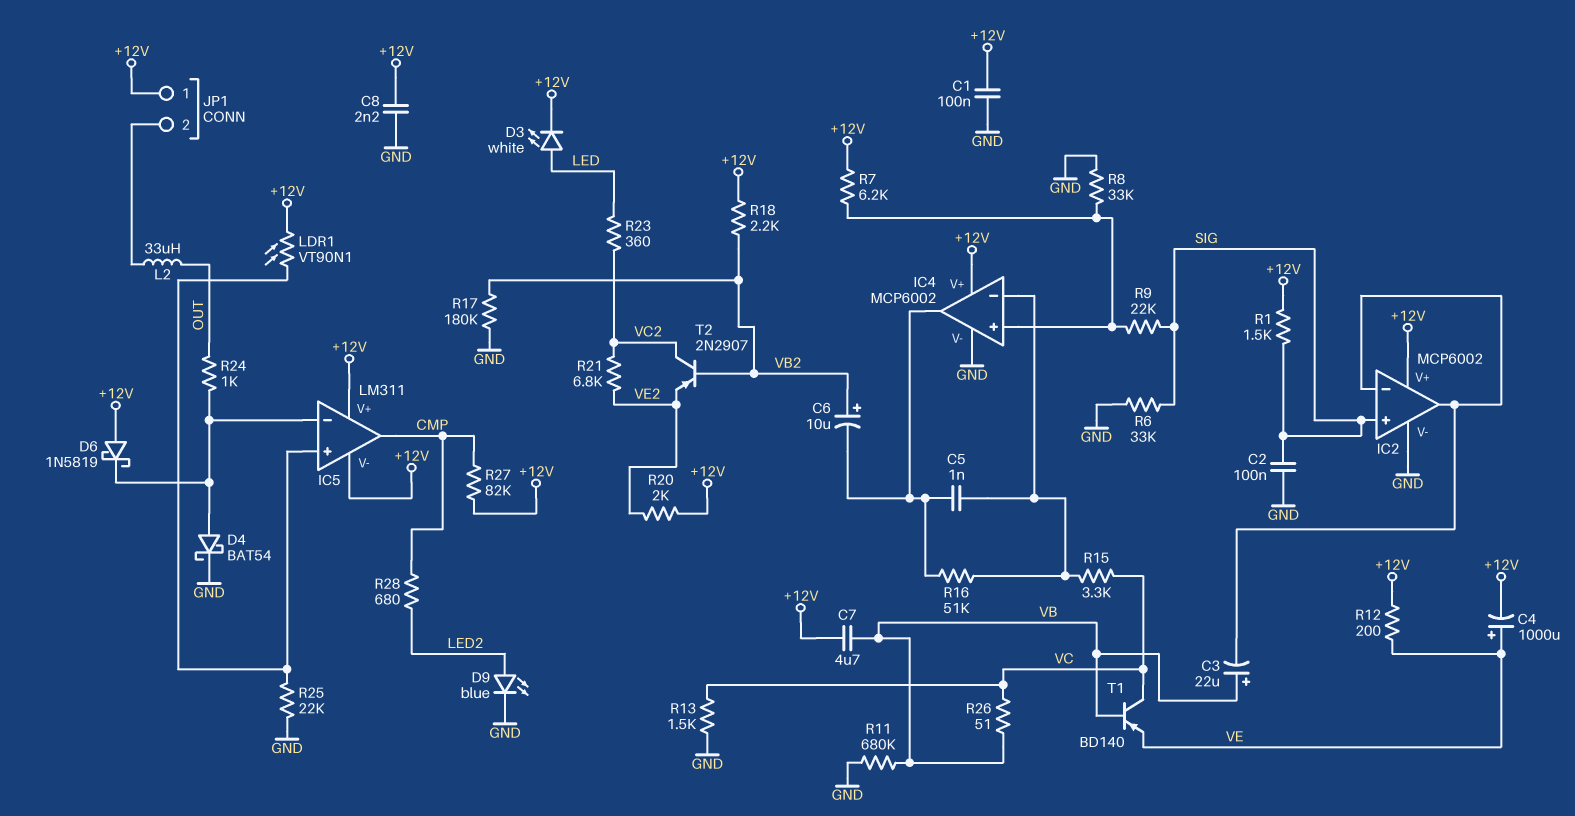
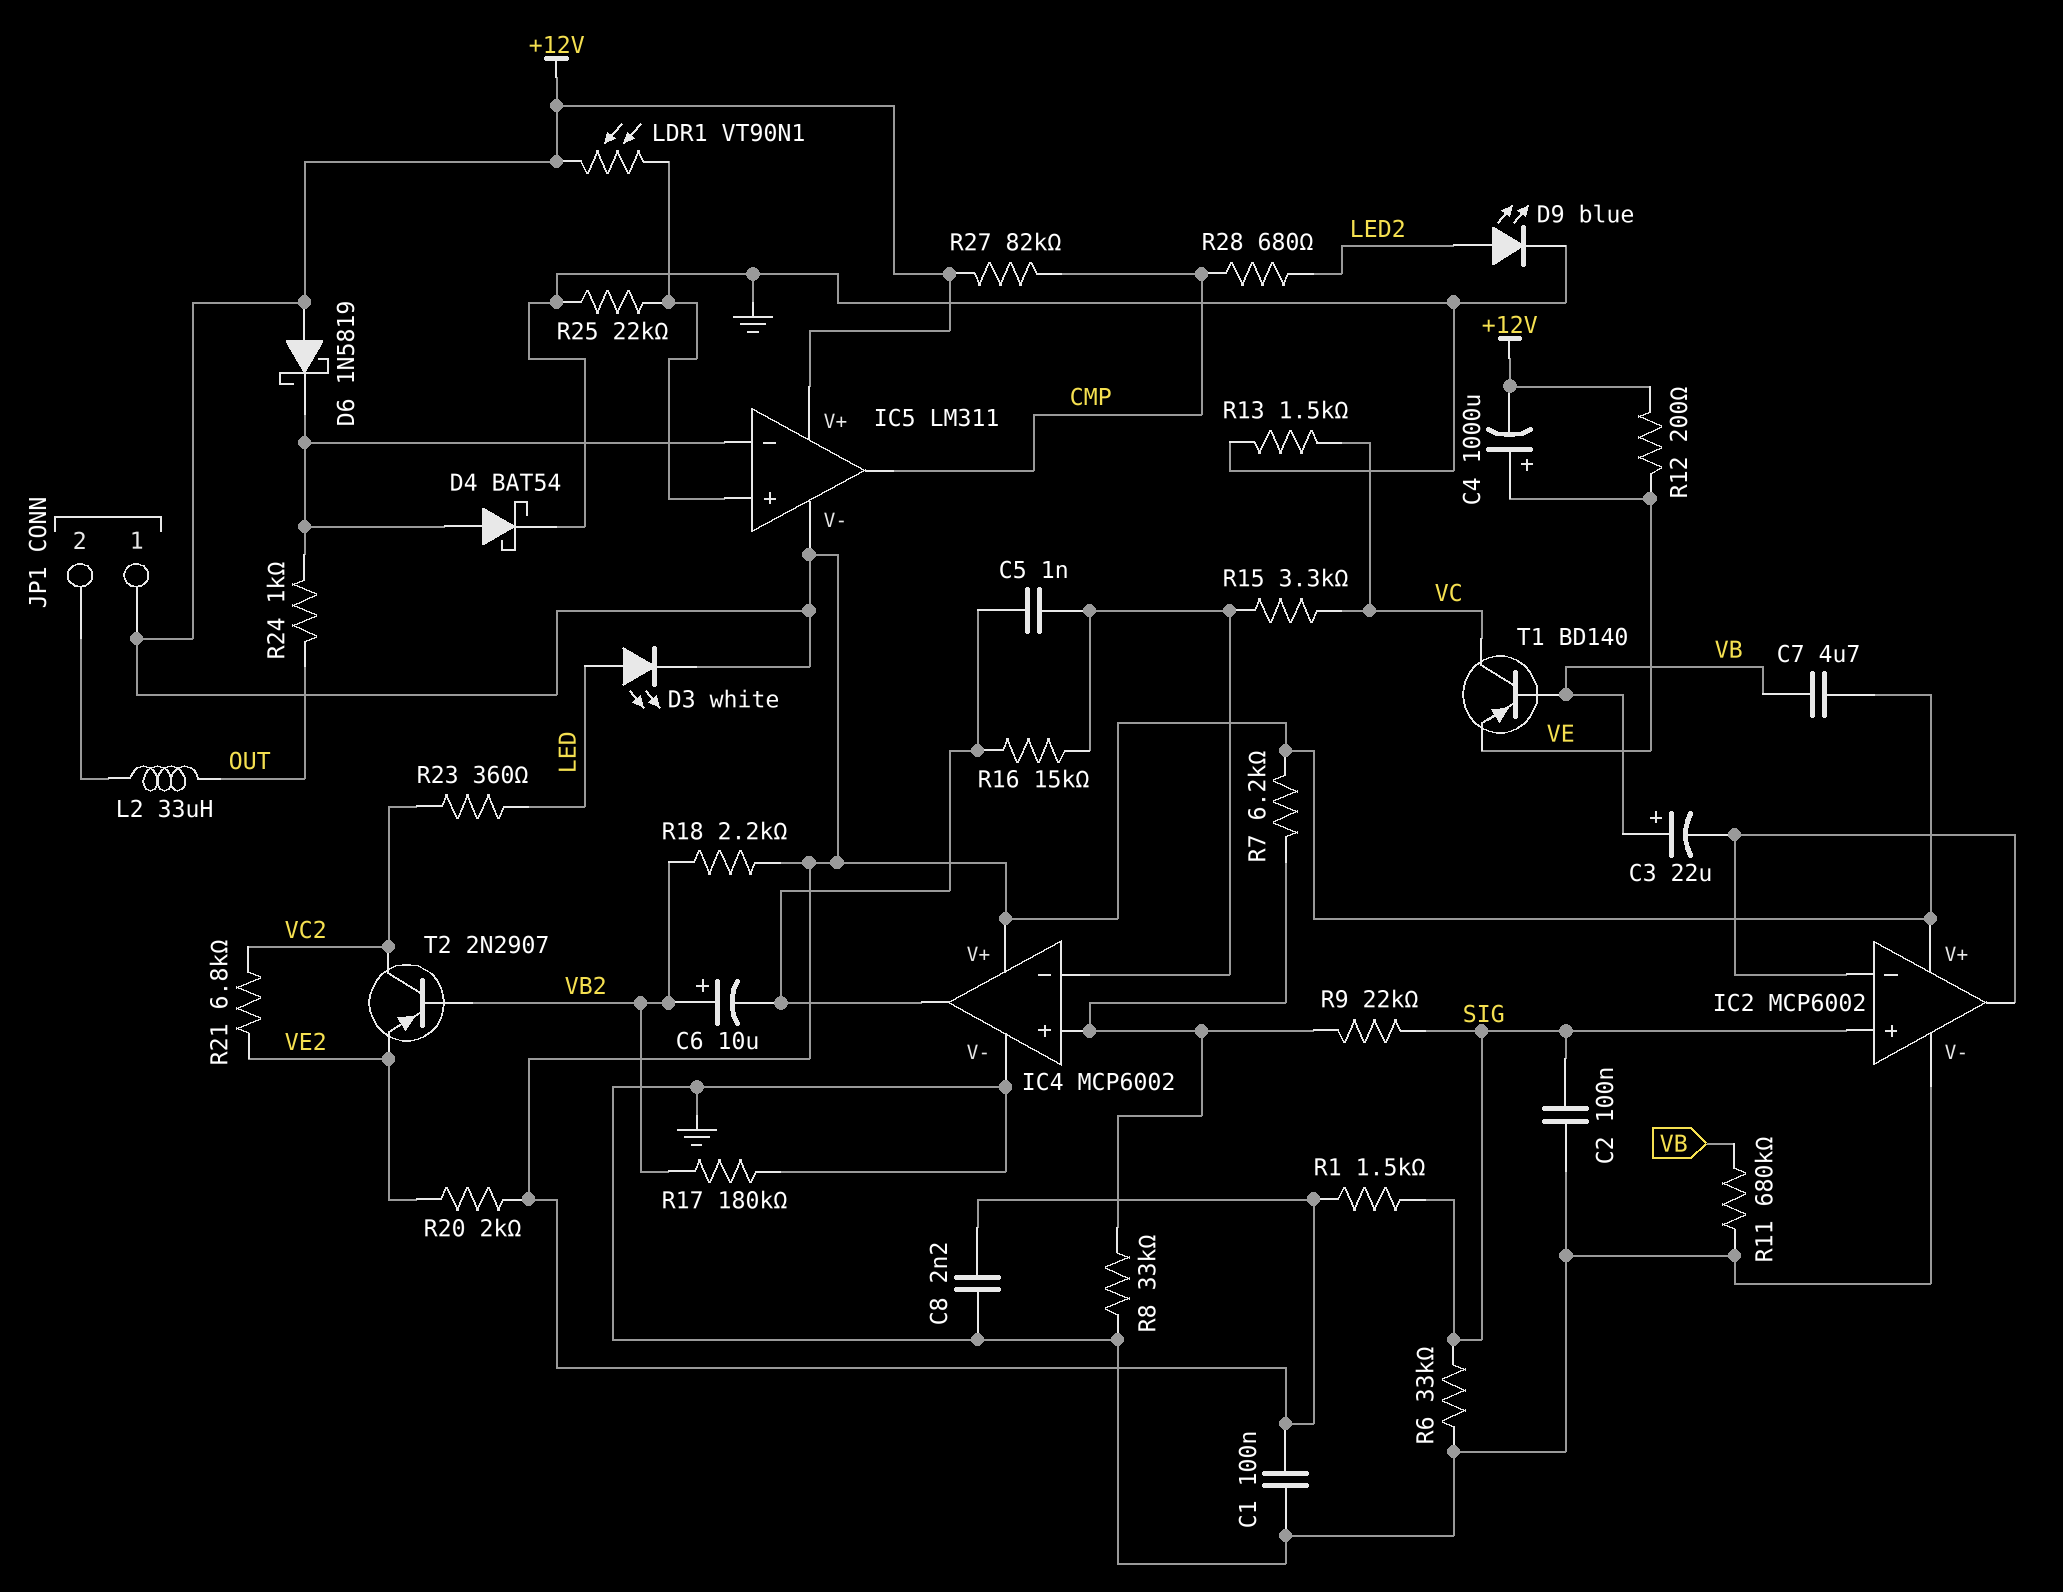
R16: 51k (IC4/in-, IC4/out) -> 15k (IC4/in-, IC4/out)
R26: 51 (VB, VC) -> none

